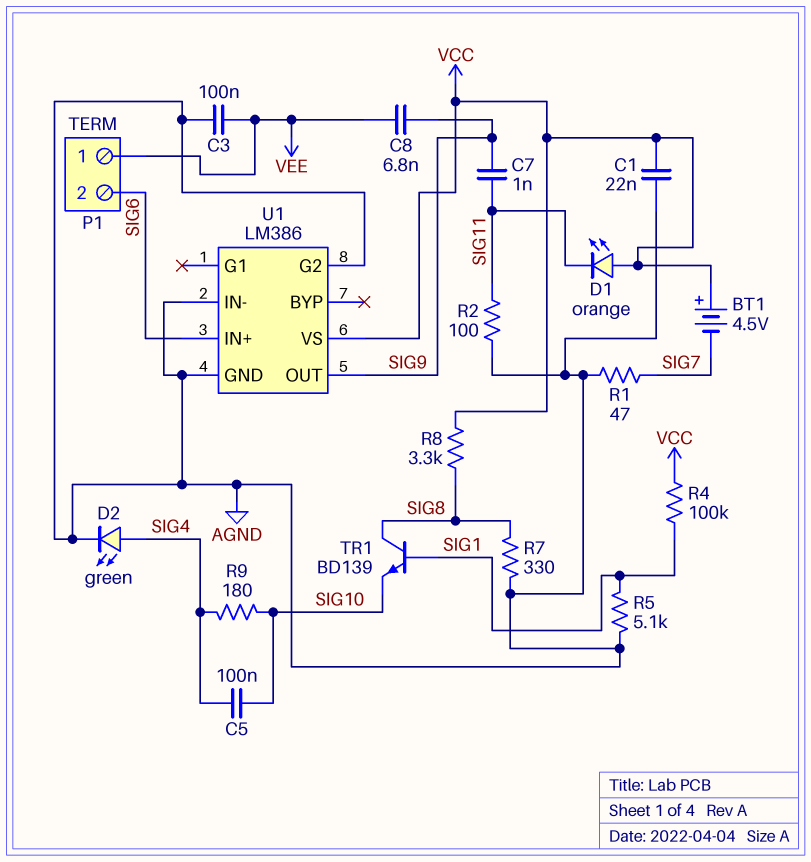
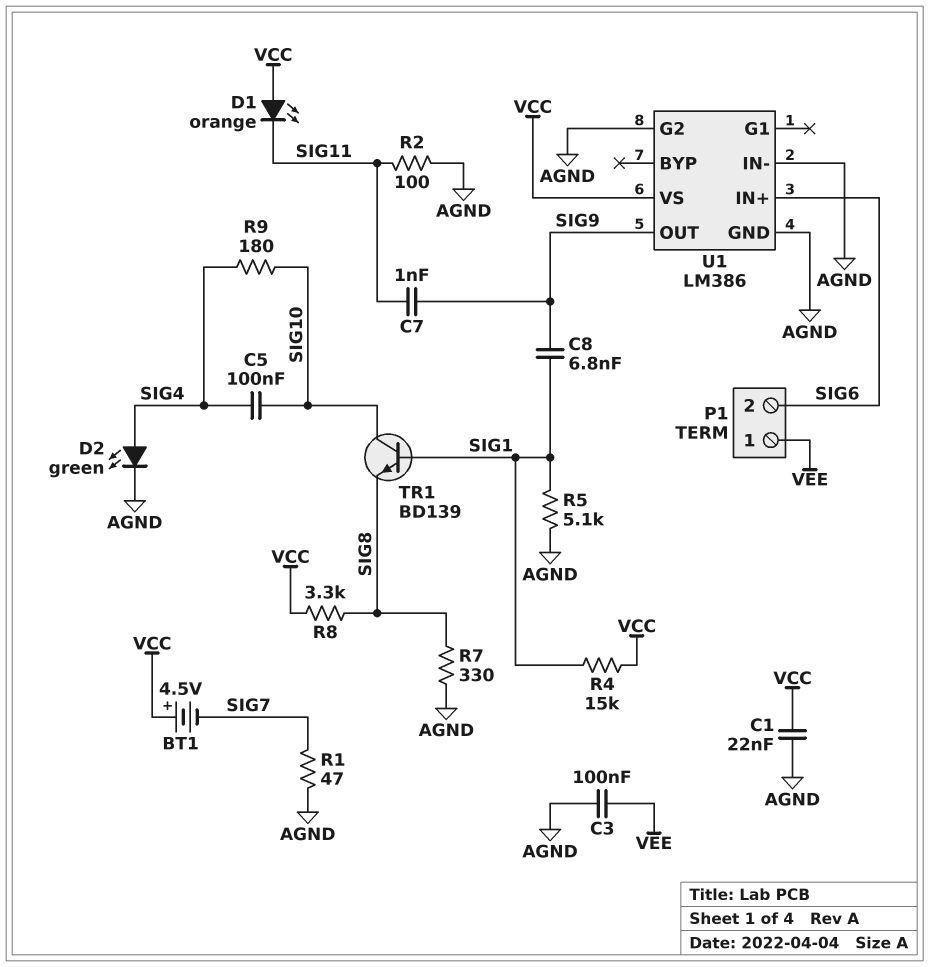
C8: 6.8nF (SIG9, VEE) -> 6.8nF (SIG1, SIG9)
R4: 100k (SIG1, VCC) -> 15k (SIG1, VCC)
TR1: NPN BD139 (B SIG1, C SIG8, E SIG10) -> NPN BD139 (B SIG1, C SIG10, E SIG8)

